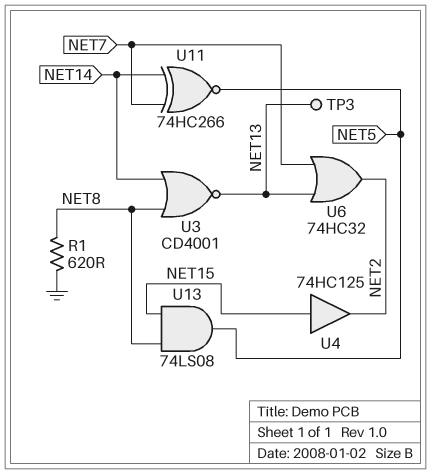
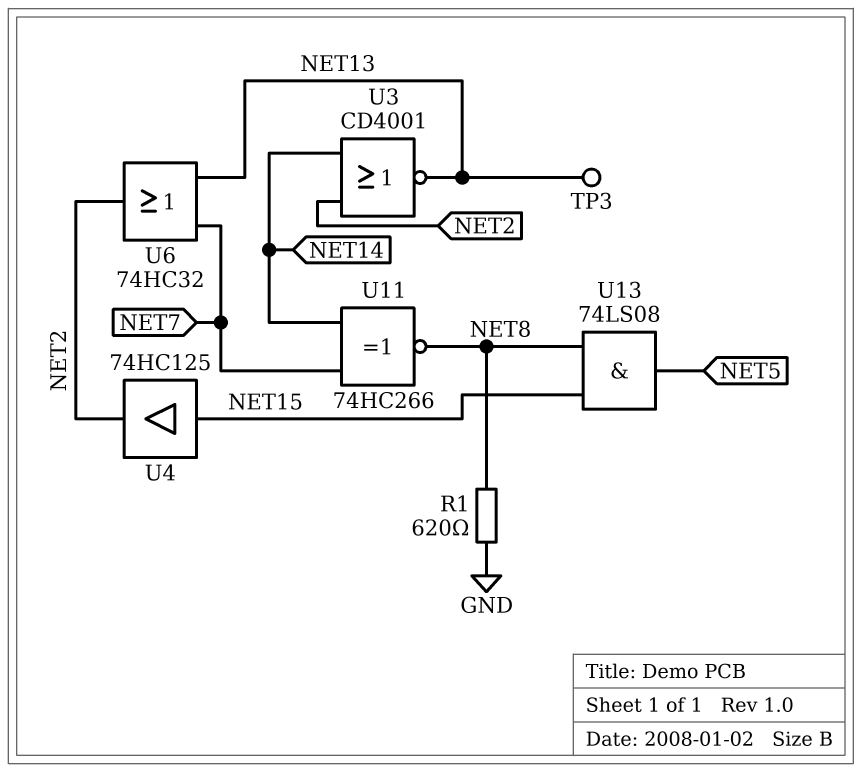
U3: NOR CD4001 (in NET8, in NET14, out NET13) -> NOR CD4001 (in NET2, in NET14, out NET13)
U11: XNOR 74HC266 (in NET7, in NET14, out NET5) -> XNOR 74HC266 (in NET7, in NET14, out NET8)

